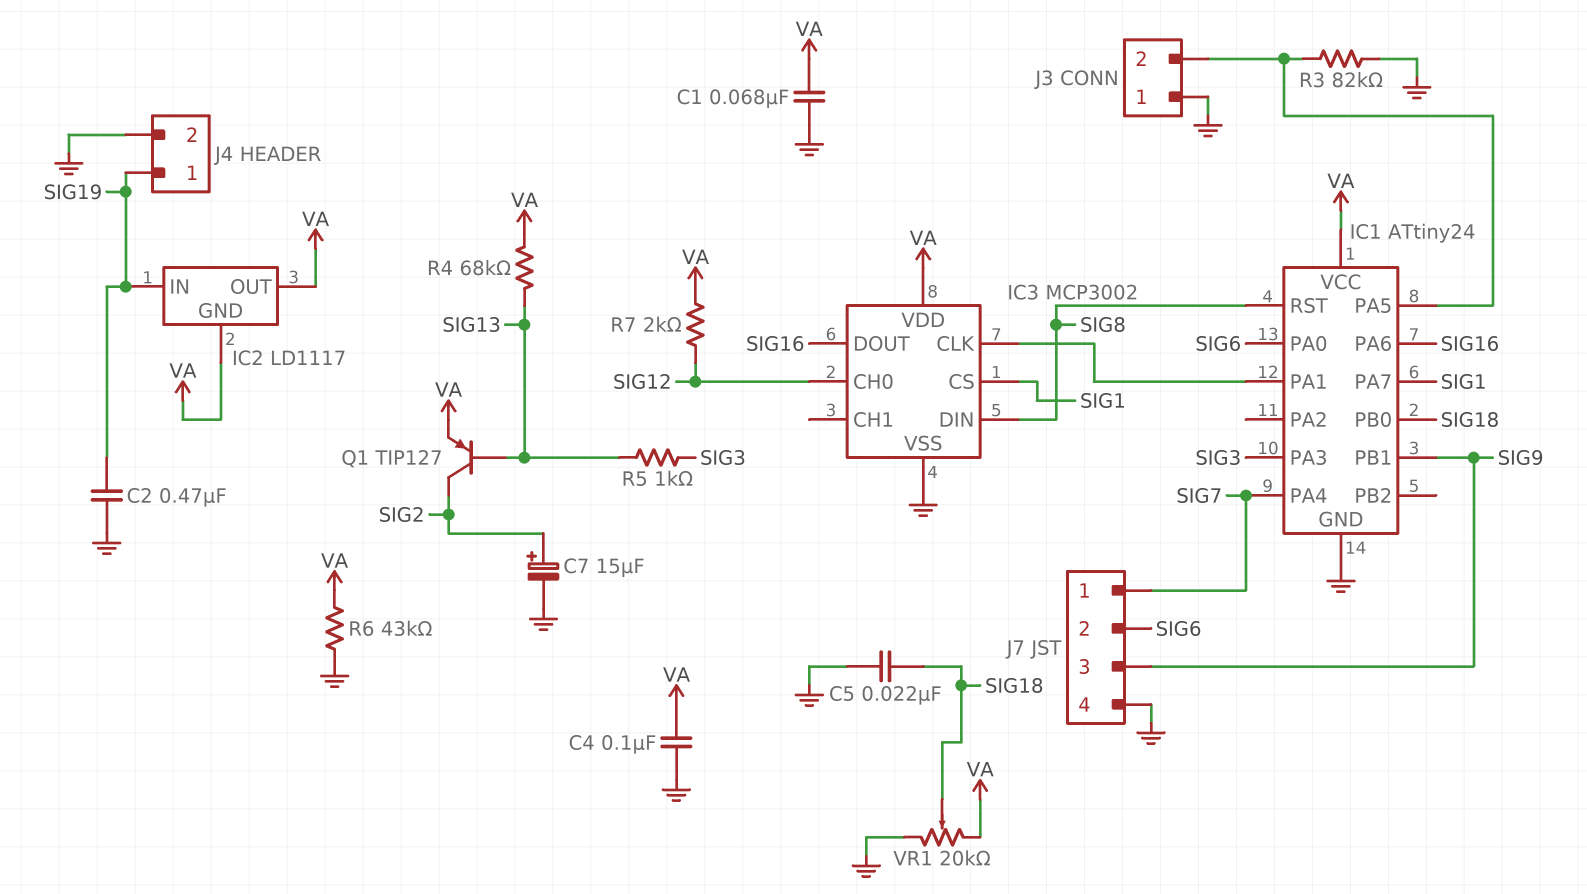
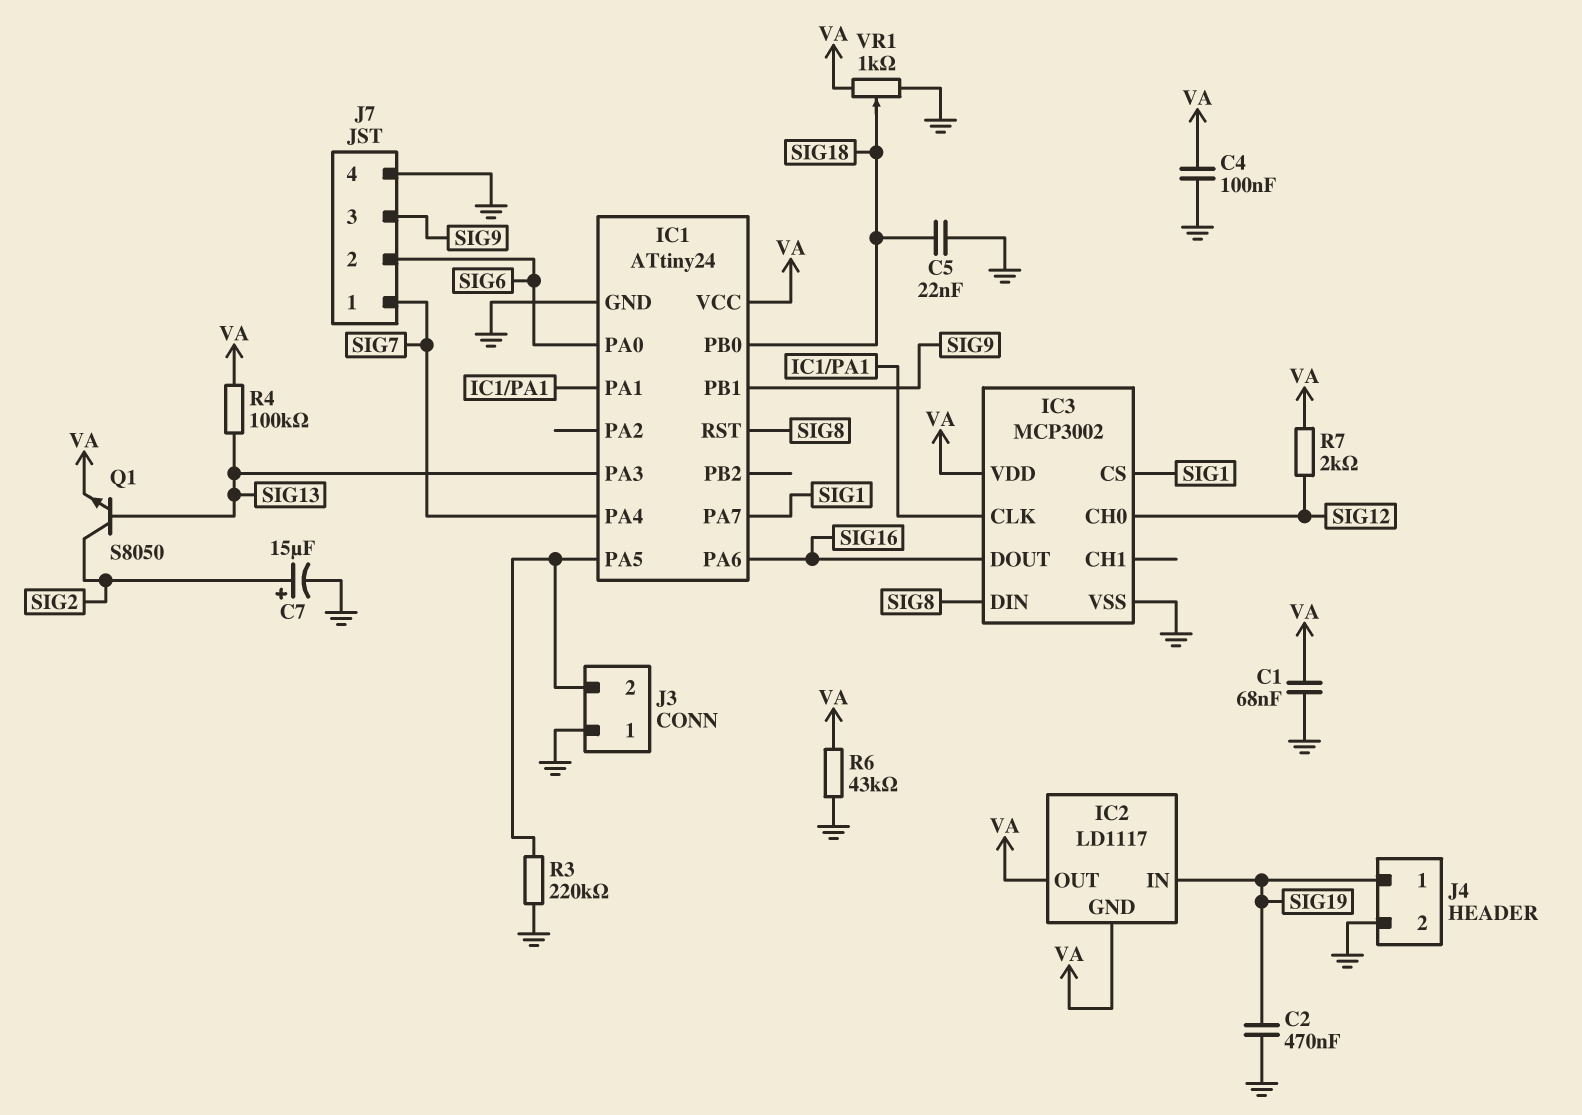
IC1 pin PA3: SIG3 -> SIG13
Q1: PNP TIP127 (B SIG13, C SIG2, E VA) -> NPN S8050 (B SIG13, C SIG2, E VA)
R3: 82k (GND, IC1/PA5) -> 220k (GND, IC1/PA5)
R4: 68k (SIG13, VA) -> 100k (SIG13, VA)
R5: 1k (SIG3, SIG13) -> none
VR1: 20k (GND, VA, wiper SIG18) -> 1k (GND, VA, wiper SIG18)

